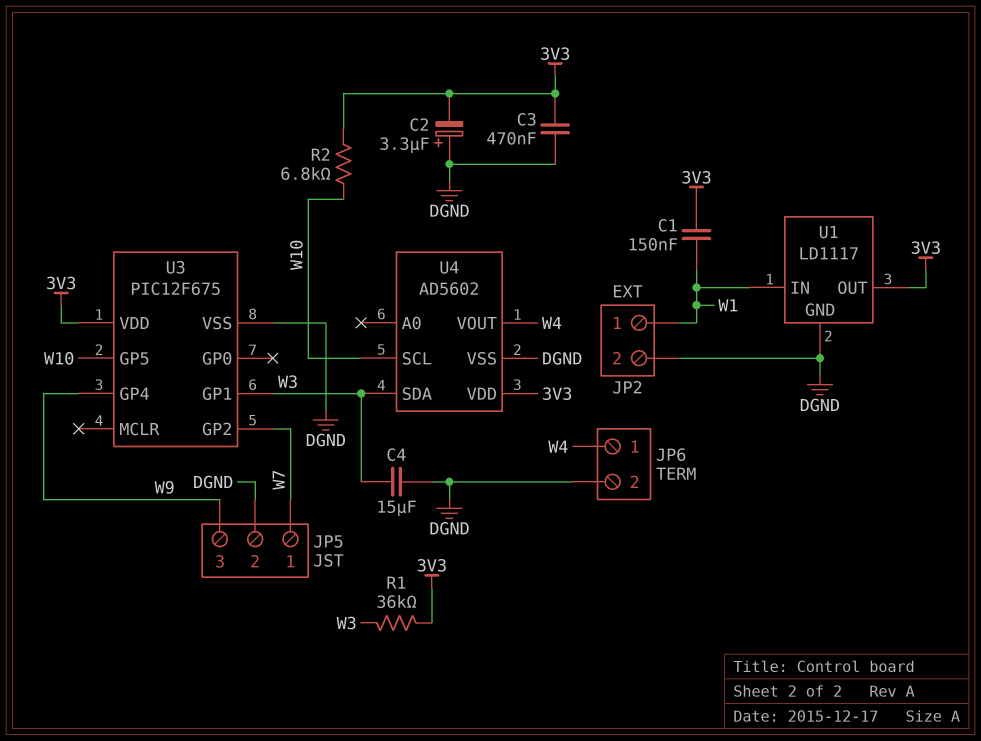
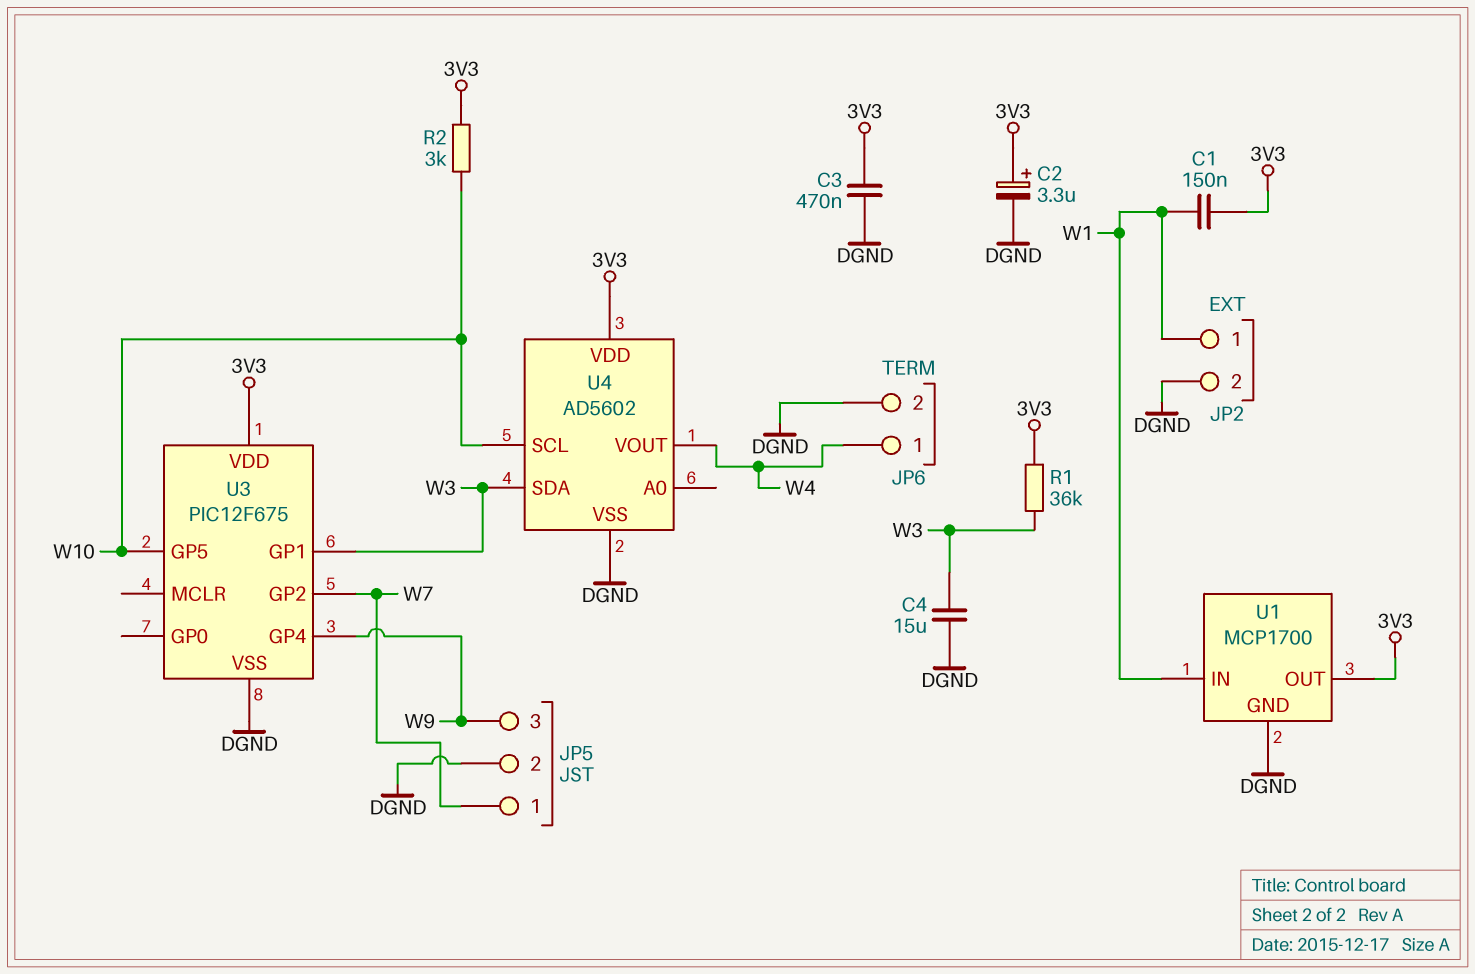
C2: 3.3uF (plus DGND, minus 3V3) -> 3.3uF (plus 3V3, minus DGND)
R2: 6.8k (3V3, W10) -> 3k (3V3, W10)
U1: LD1117 -> MCP1700

